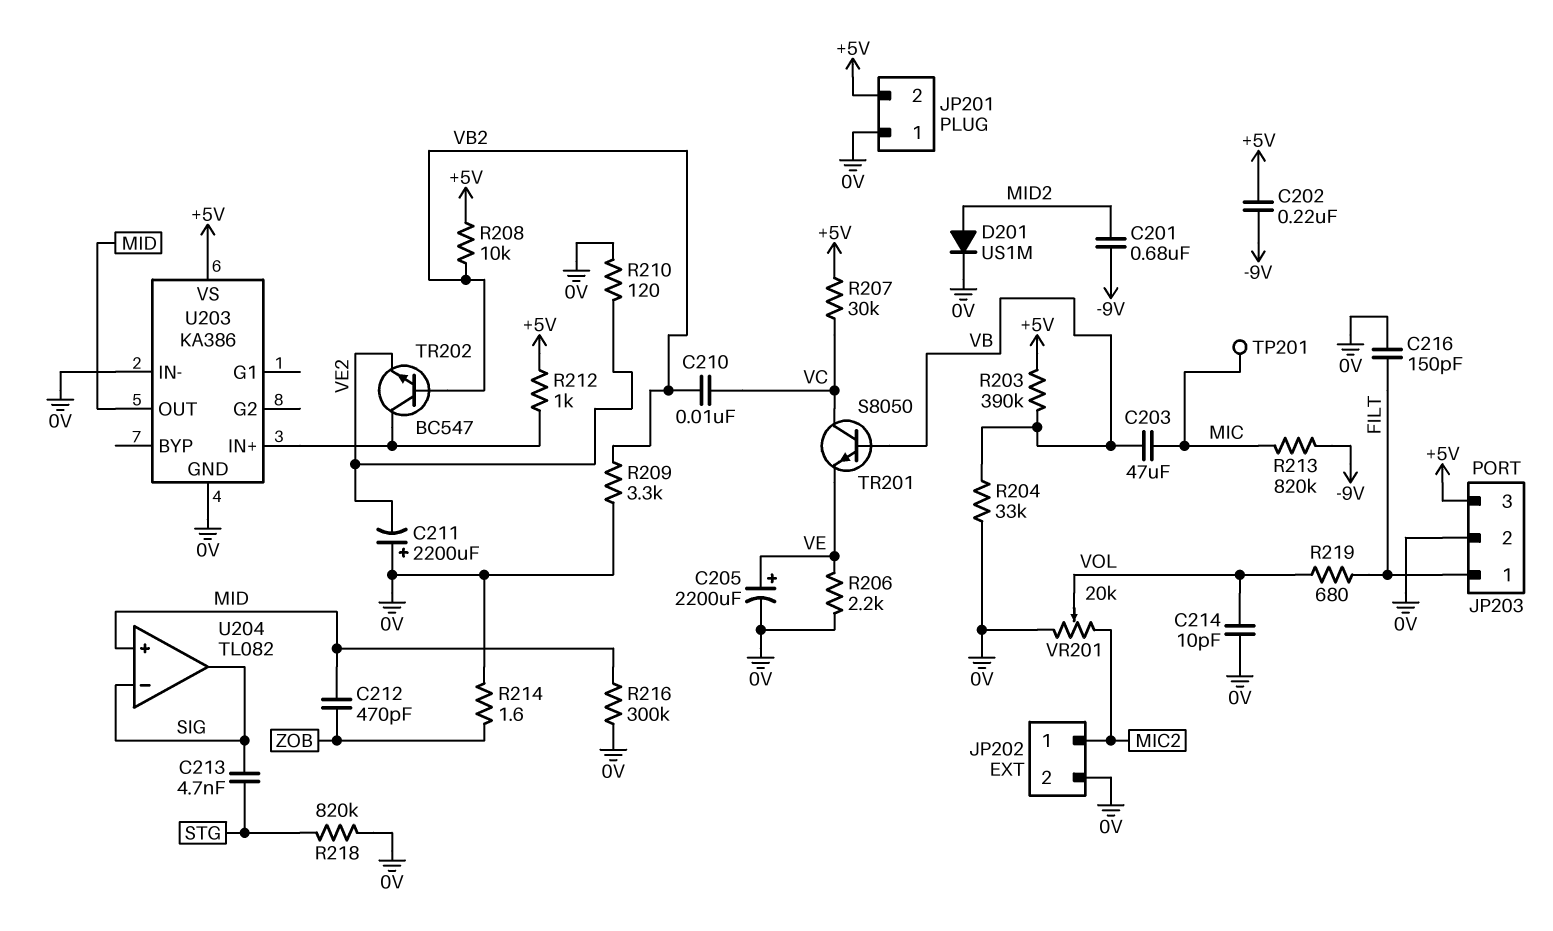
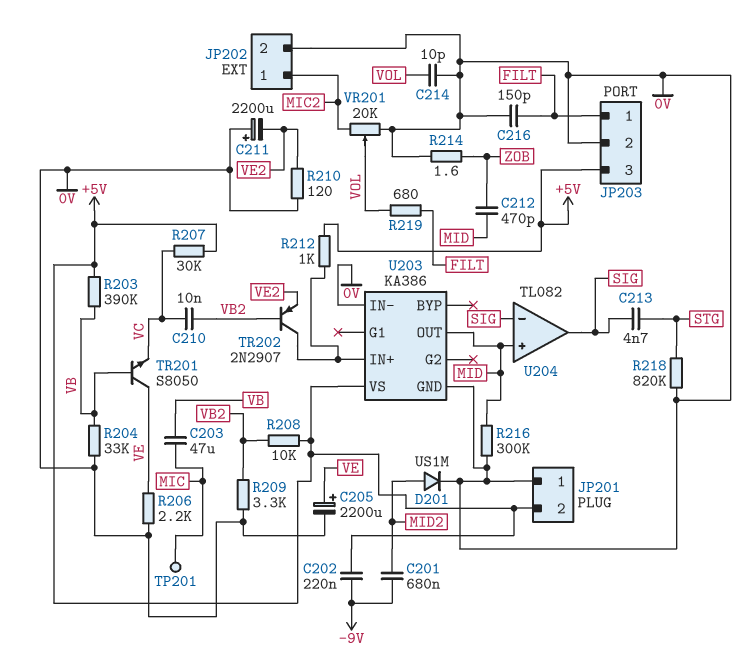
R213: 820k (-9V, MIC) -> none
TR201: NPN S8050 (B VB, C VC, E VE) -> NPN S8050 (B VB, C VE, E VC)
TR202: NPN BC547 (B VB2, C U203/IN+, E VE2) -> PNP 2N2907 (B VB2, C U203/IN+, E VE2)

